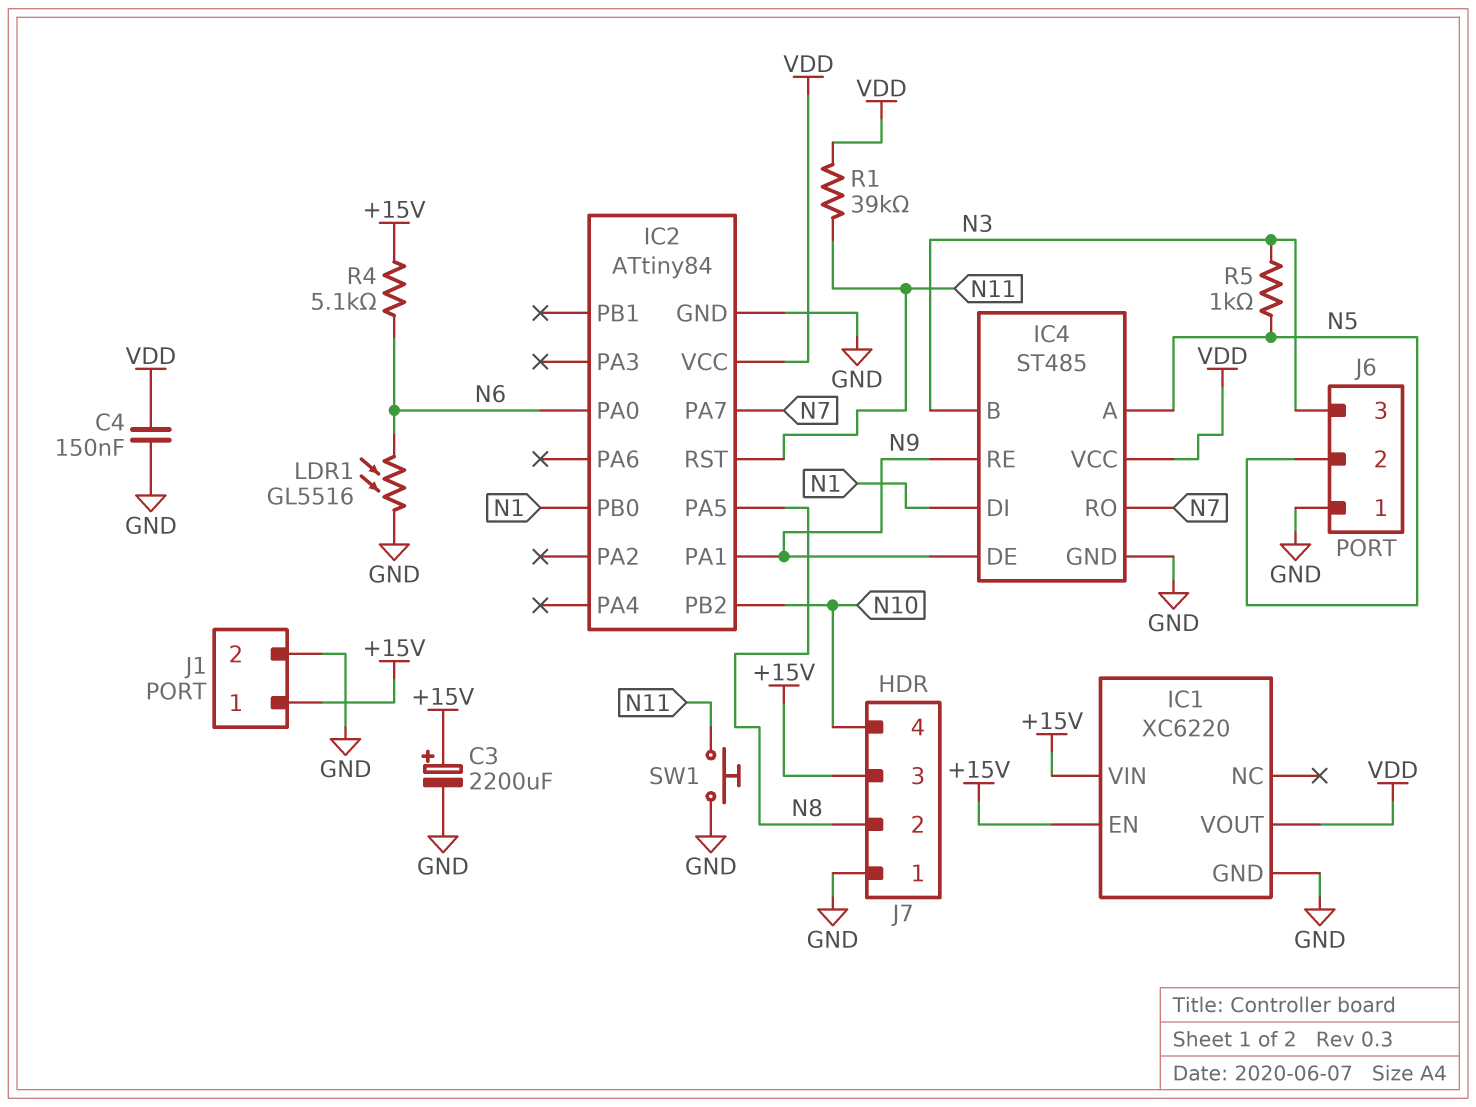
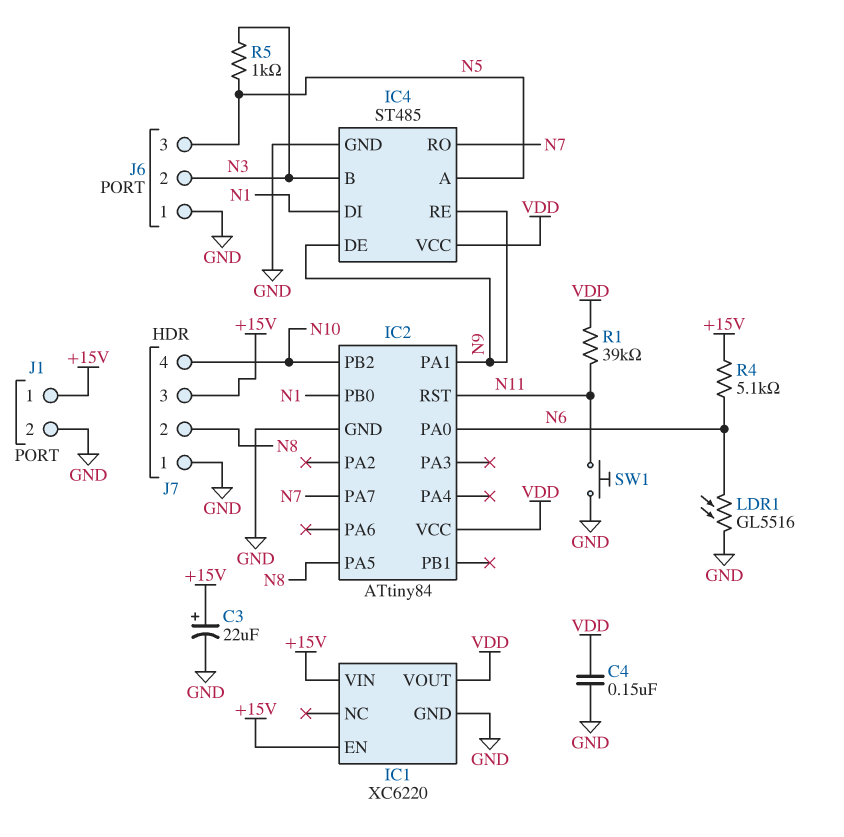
C3: 2200uF (plus +15V, minus GND) -> 22uF (plus +15V, minus GND)
J6 pin 2: N5 -> N3
J6 pin 3: N3 -> N5

